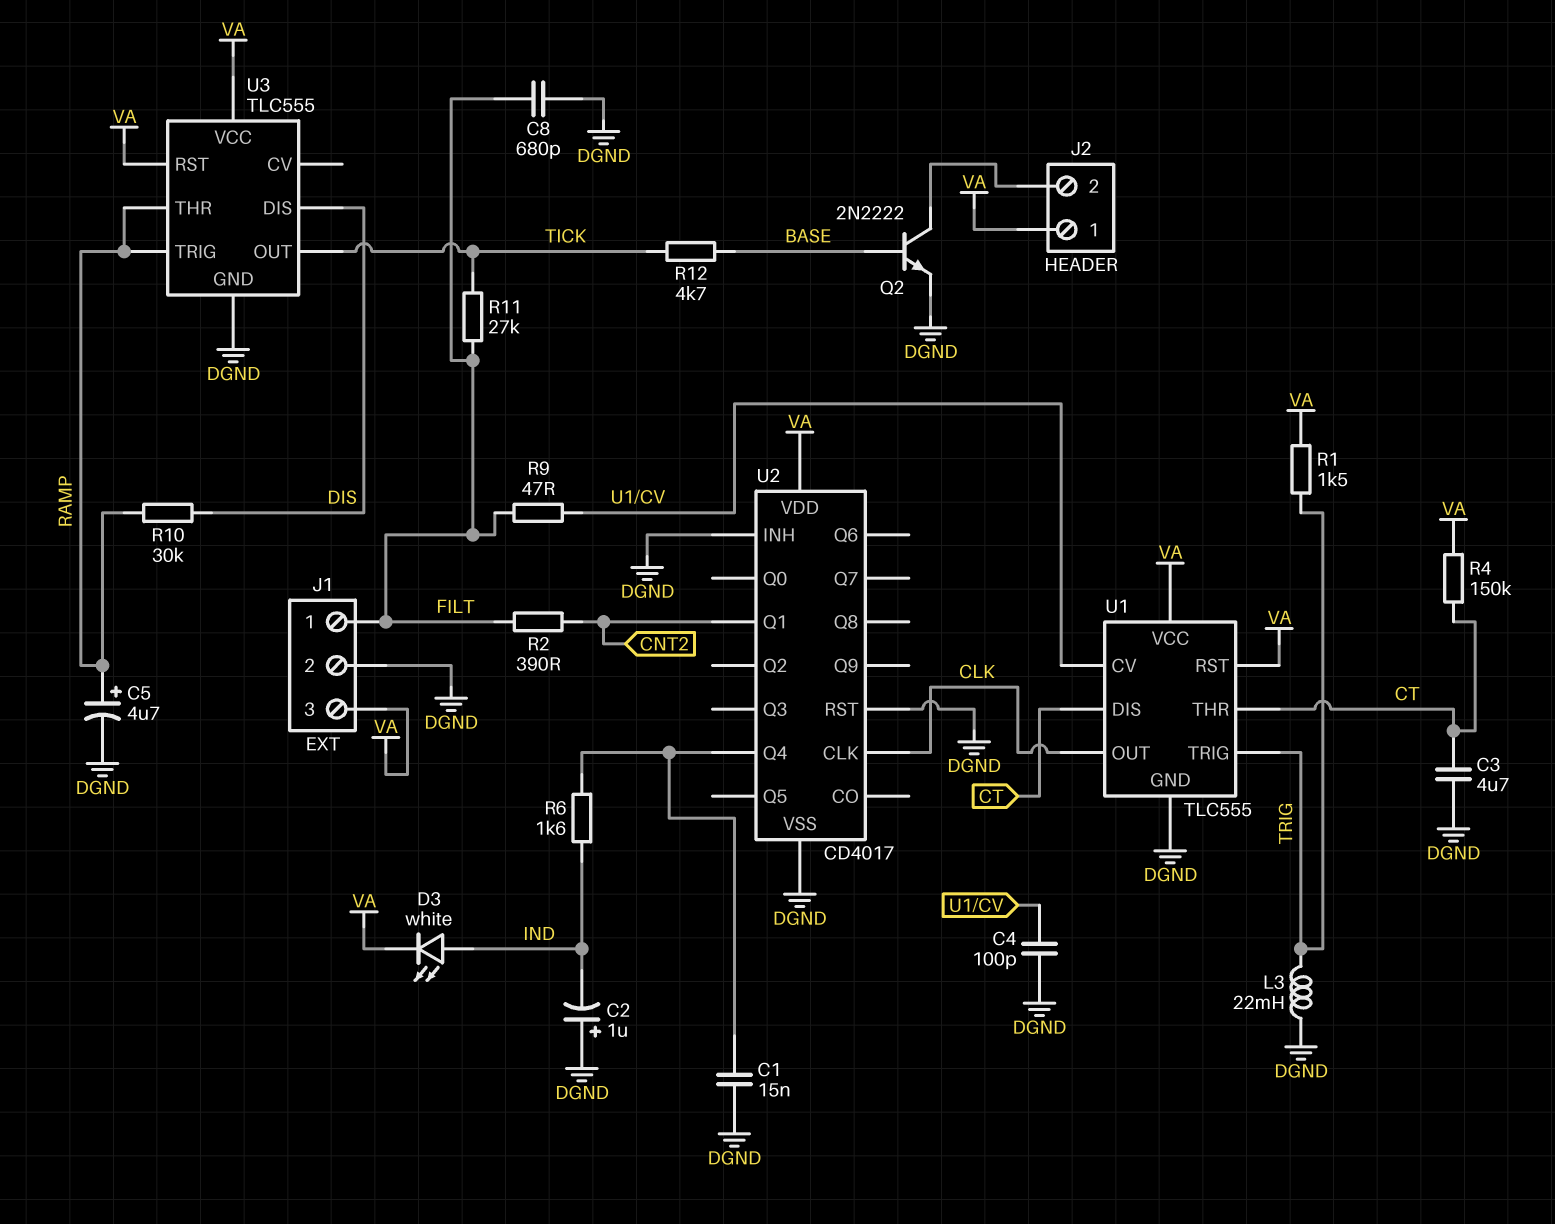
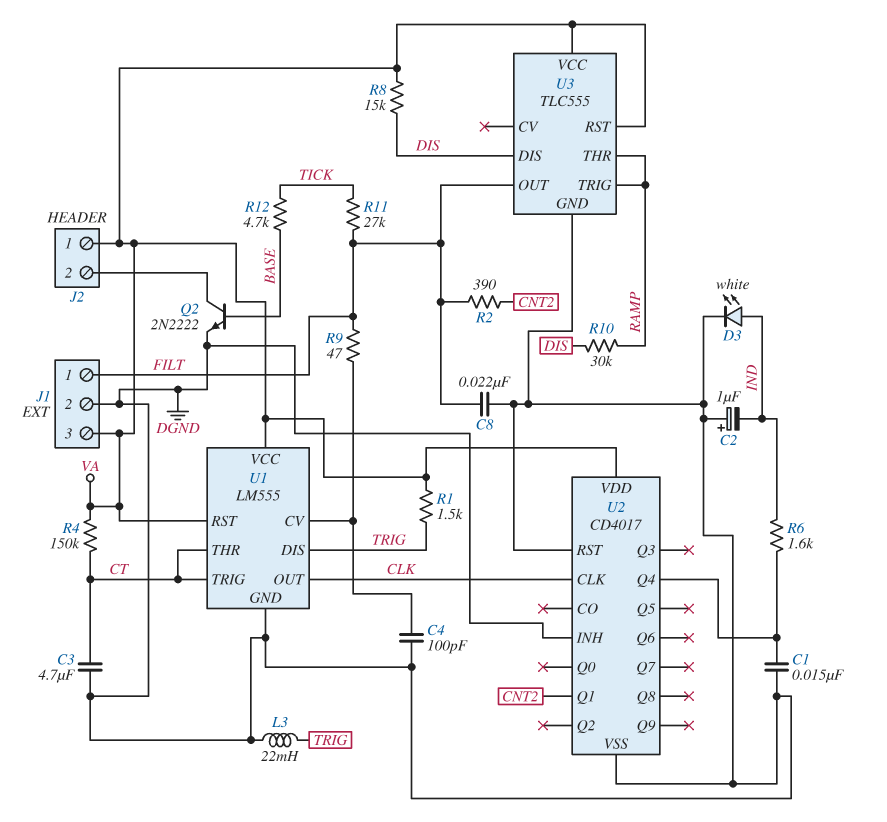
C5: 4.7uF (plus RAMP, minus DGND) -> none
C8: 680pF (DGND, FILT) -> 22nF (DGND, FILT)
D3: LED white (A IND, K VA) -> LED white (A IND, K DGND)
R8: none -> 15k (DIS, VA)
U1: TLC555 -> LM555
U1 pin DIS: CT -> TRIG
U1 pin TRIG: TRIG -> CT
U3 pin OUT: TICK -> FILT

